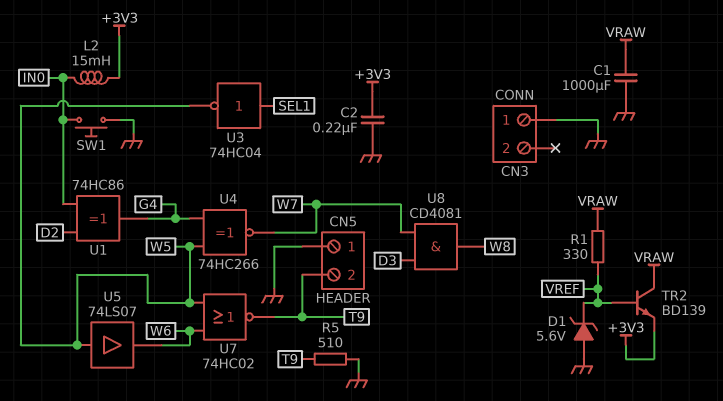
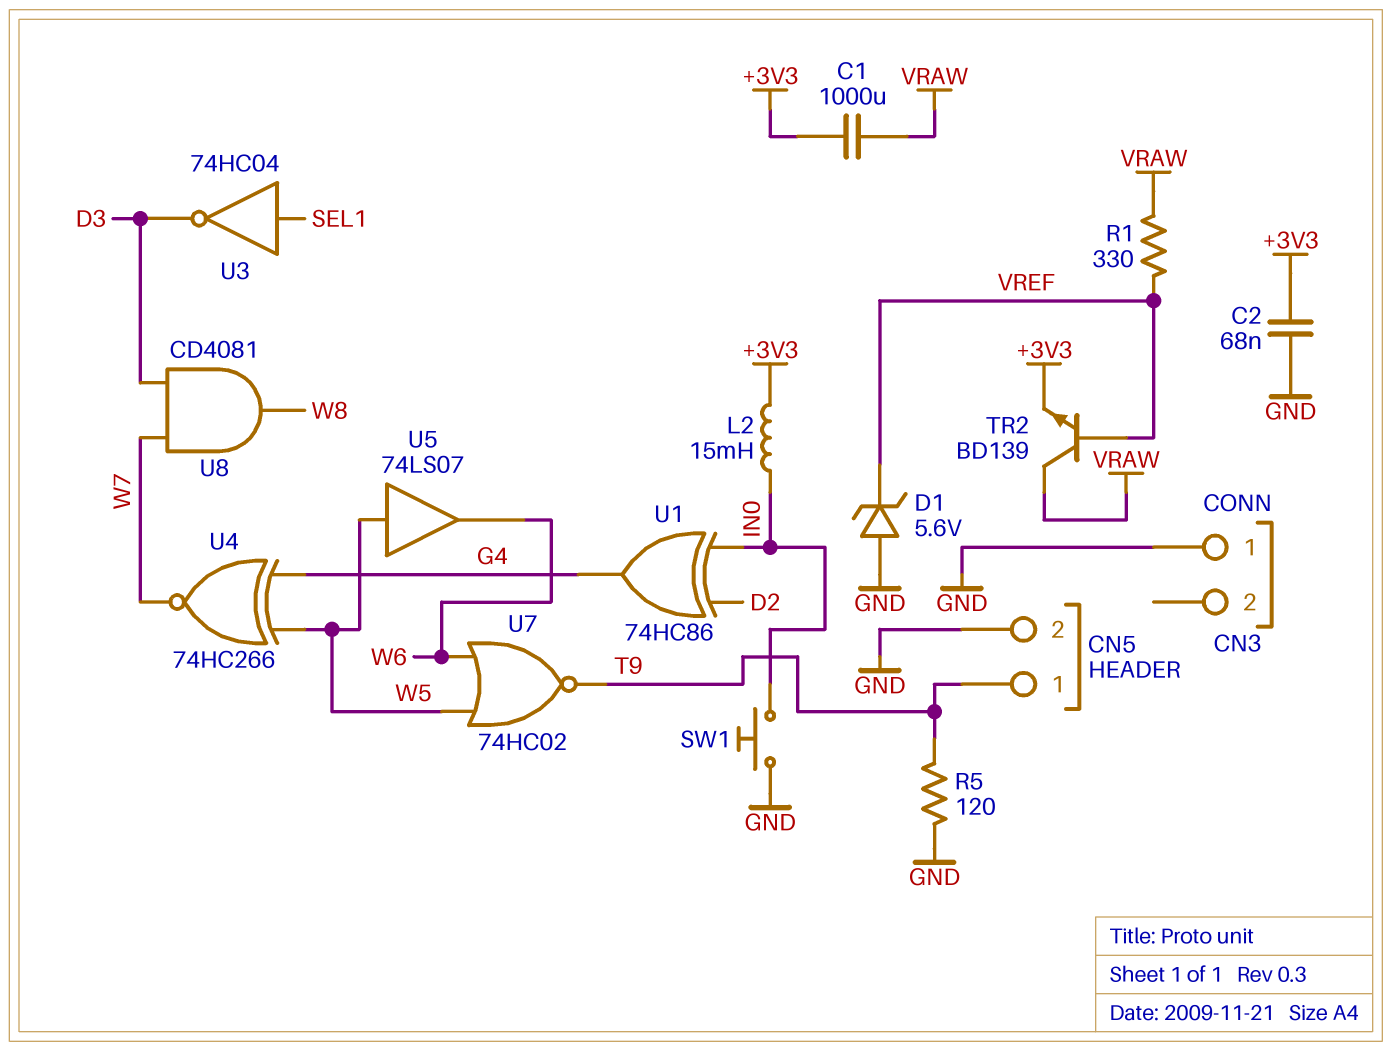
C1: 1000uF (GND, VRAW) -> 1000uF (+3V3, VRAW)
C2: 220nF (+3V3, GND) -> 68nF (+3V3, GND)
CN5 pin 1: GND -> T9
CN5 pin 2: T9 -> GND
R5: 510 (GND, T9) -> 120 (GND, T9)
U3: NOT 74HC04 (in SEL1, out W5) -> NOT 74HC04 (in SEL1, out D3)

